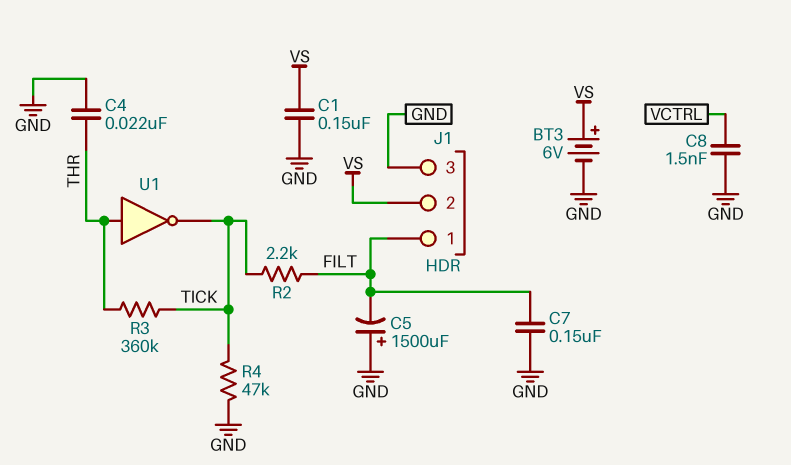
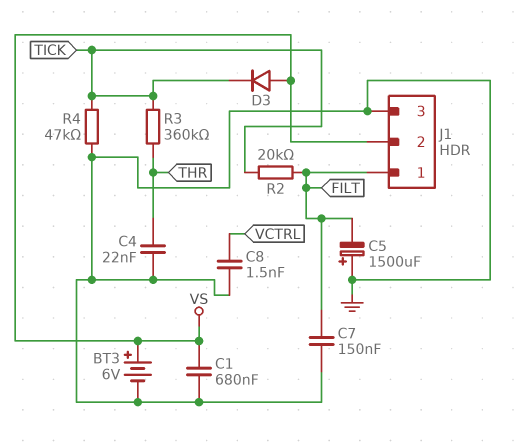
C1: 150nF (GND, VS) -> 680nF (GND, VS)
D3: none -> diode (A VS, K TICK)
R2: 2.2k (FILT, TICK) -> 20k (FILT, TICK)
U1: NOT (in THR, out TICK) -> none

